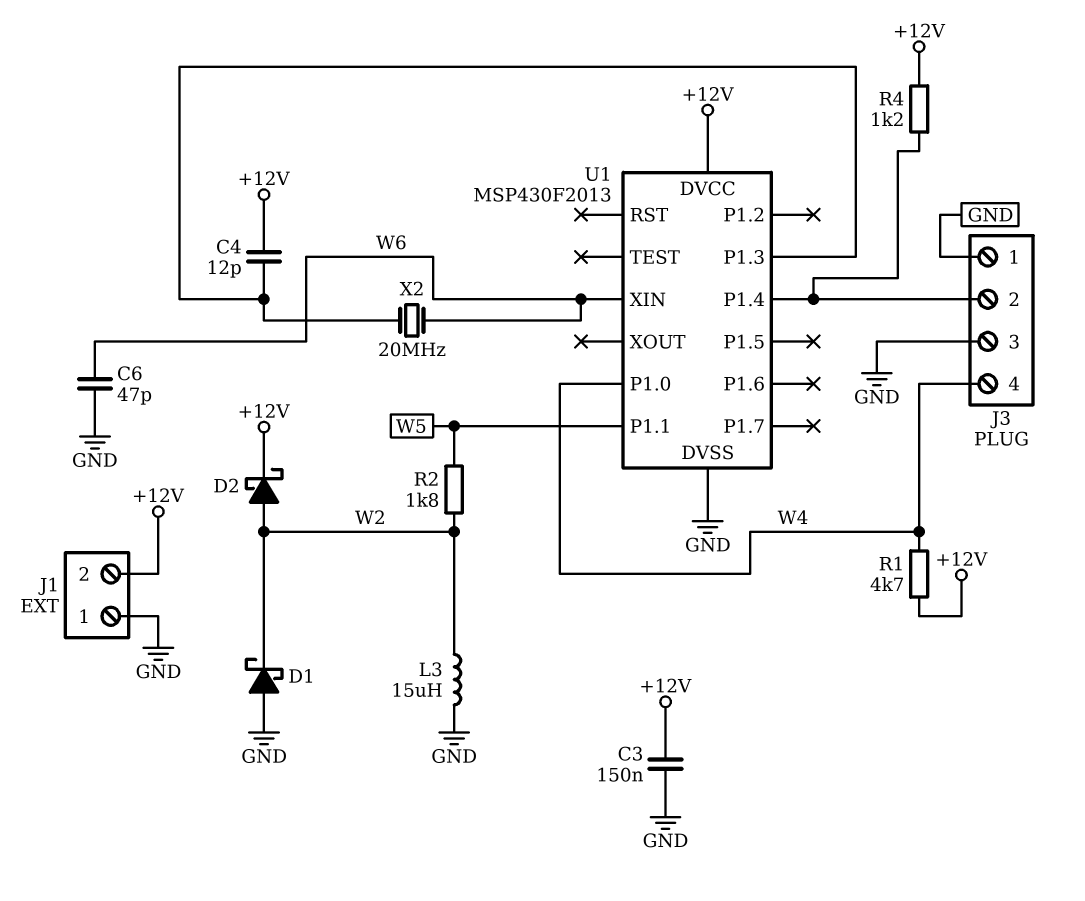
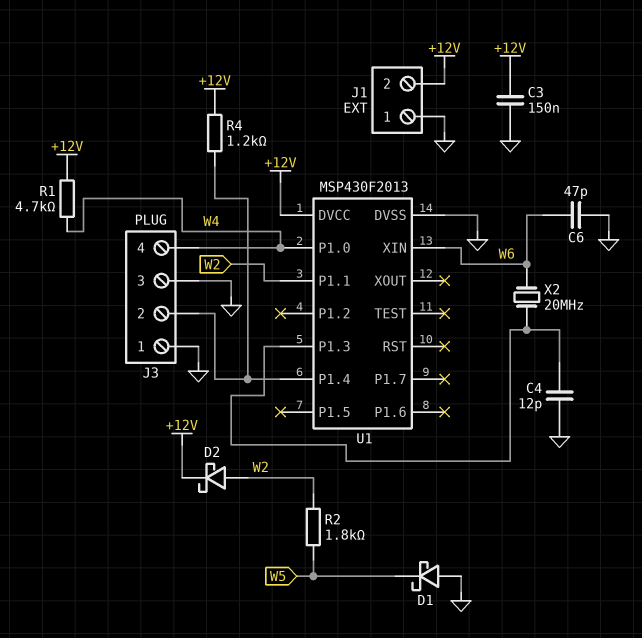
C4: 12pF (+12V, U1/P1.3) -> 12pF (GND, U1/P1.3)
D1: schottky (A GND, K W2) -> schottky (A GND, K W5)
L3: 15uH (GND, W2) -> none
U1 pin P1.1: W5 -> W2

